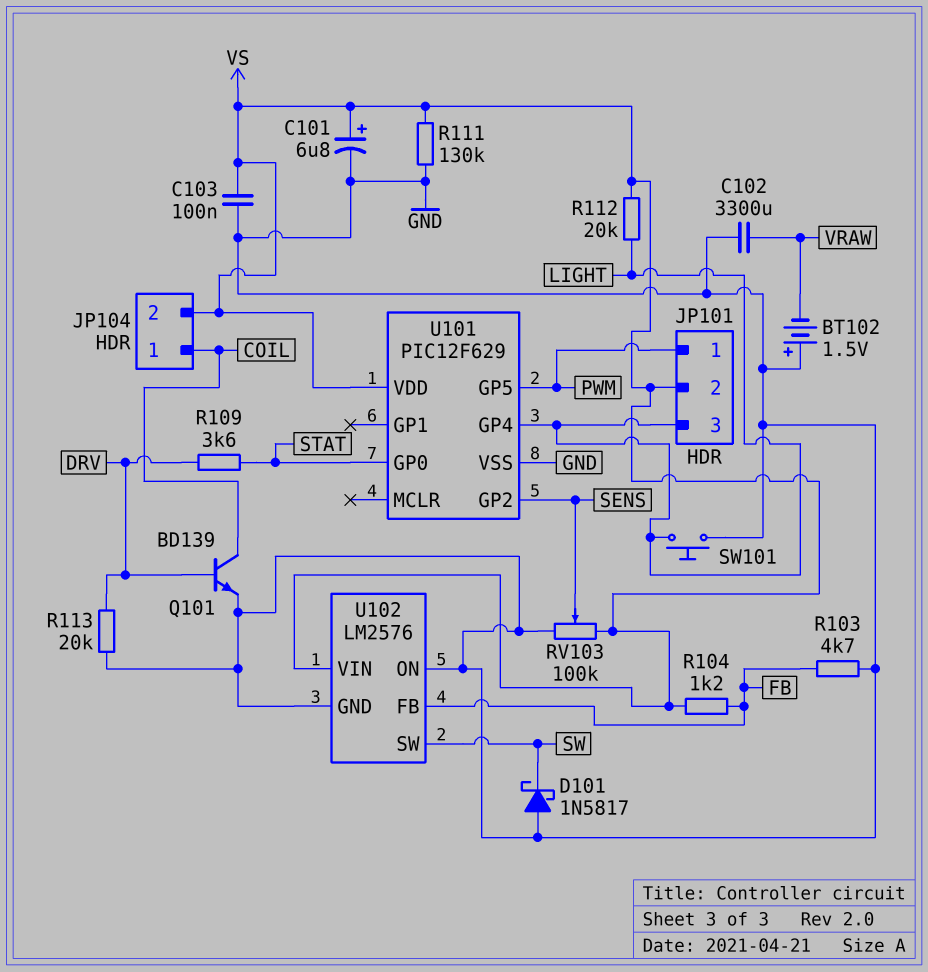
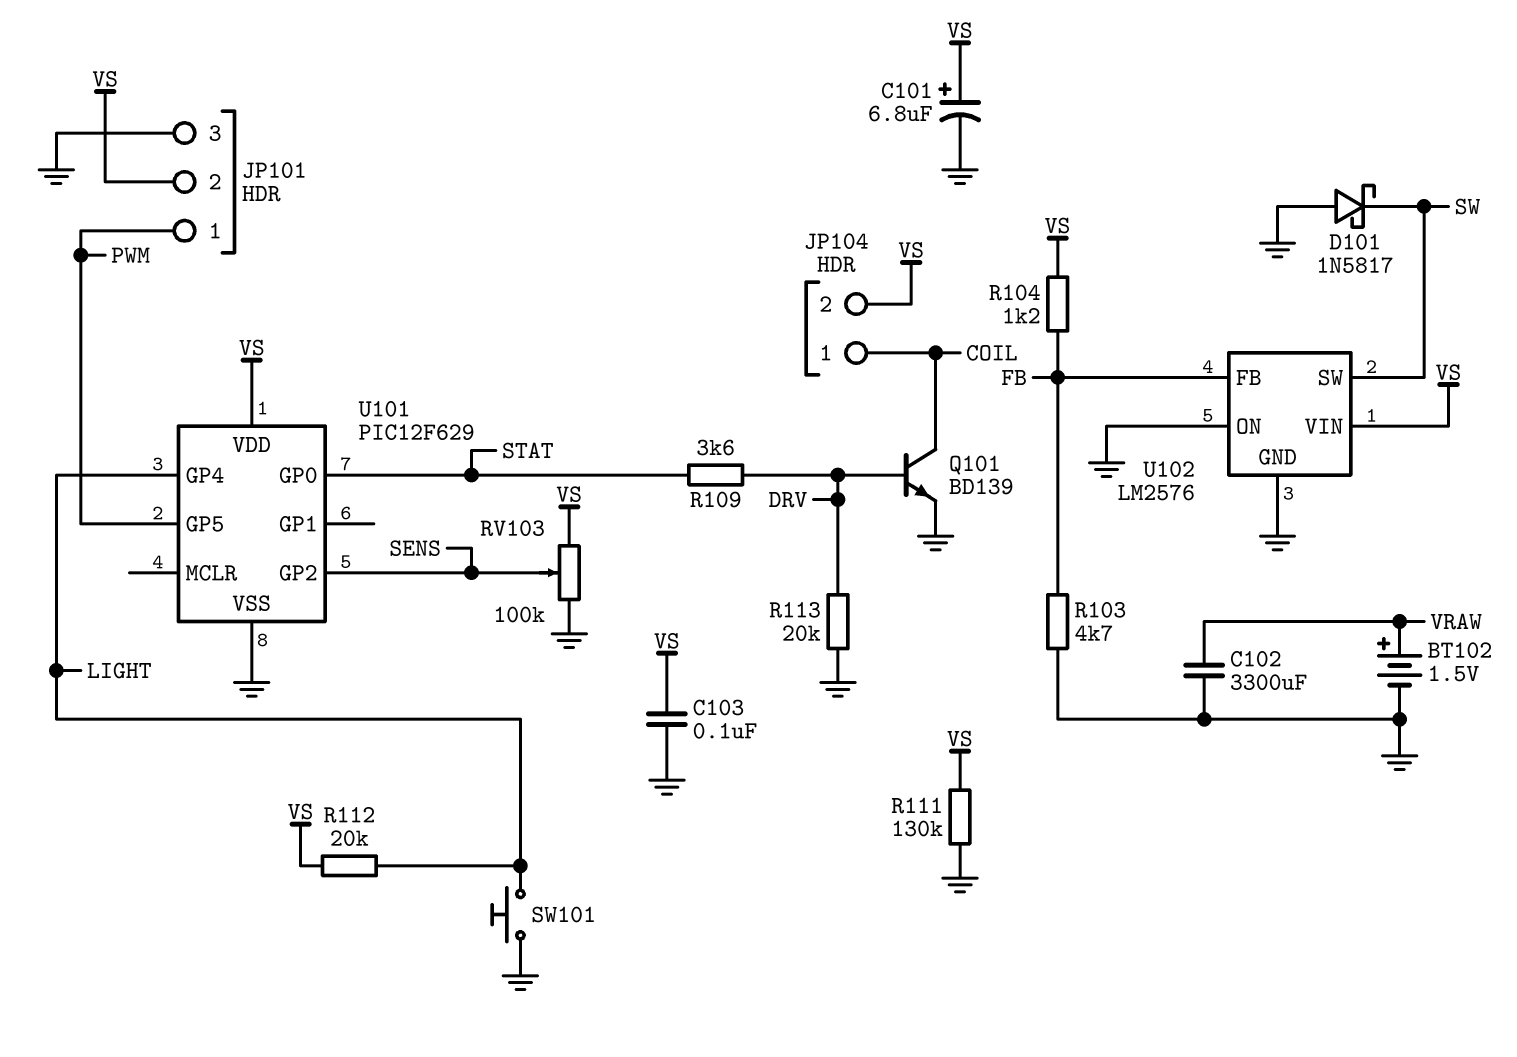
BT102: 1.5V (plus GND, minus VRAW) -> 1.5V (plus VRAW, minus GND)
JP101 pin 3: LIGHT -> GND

